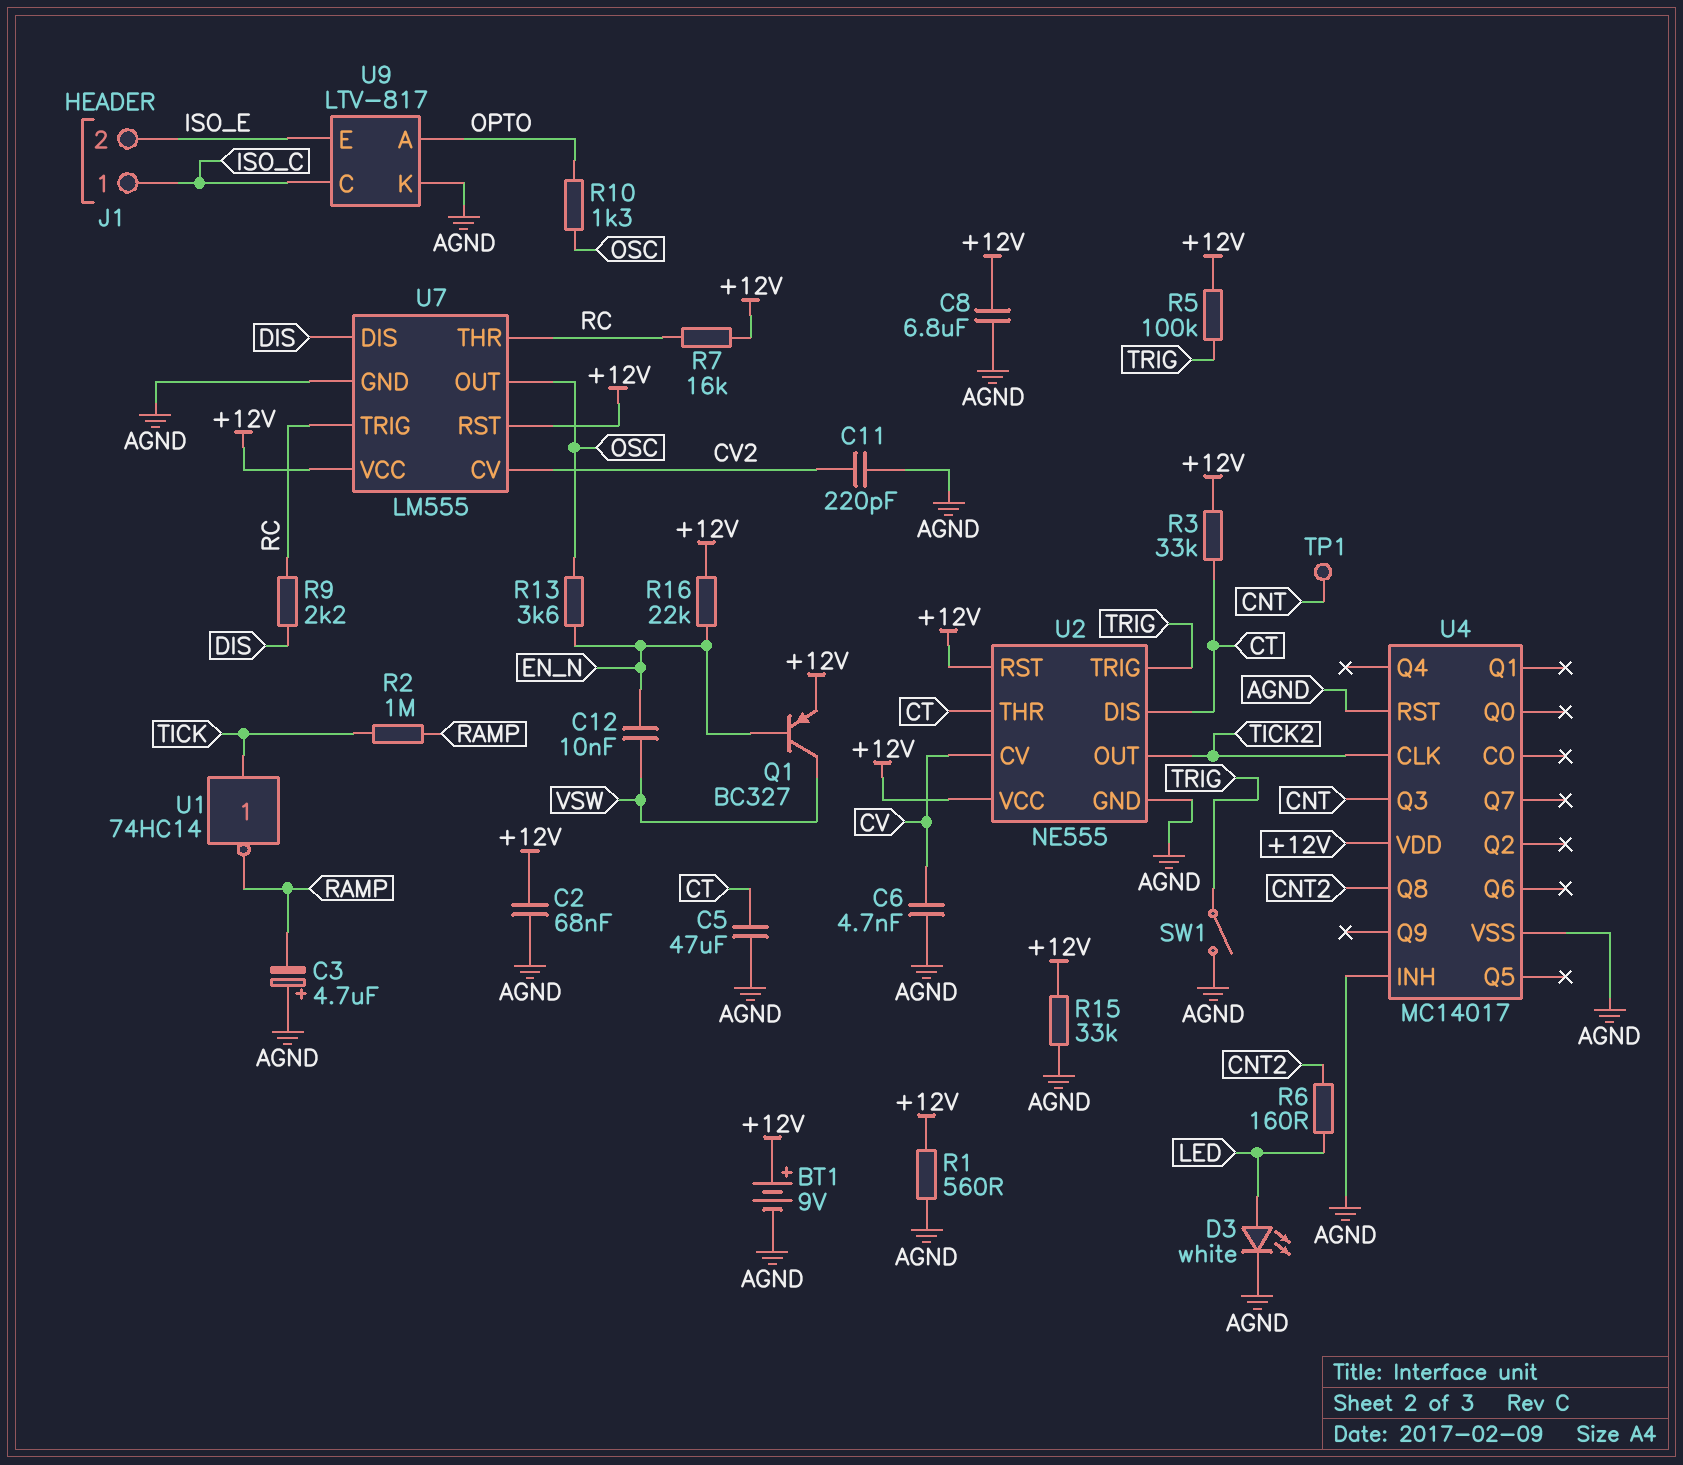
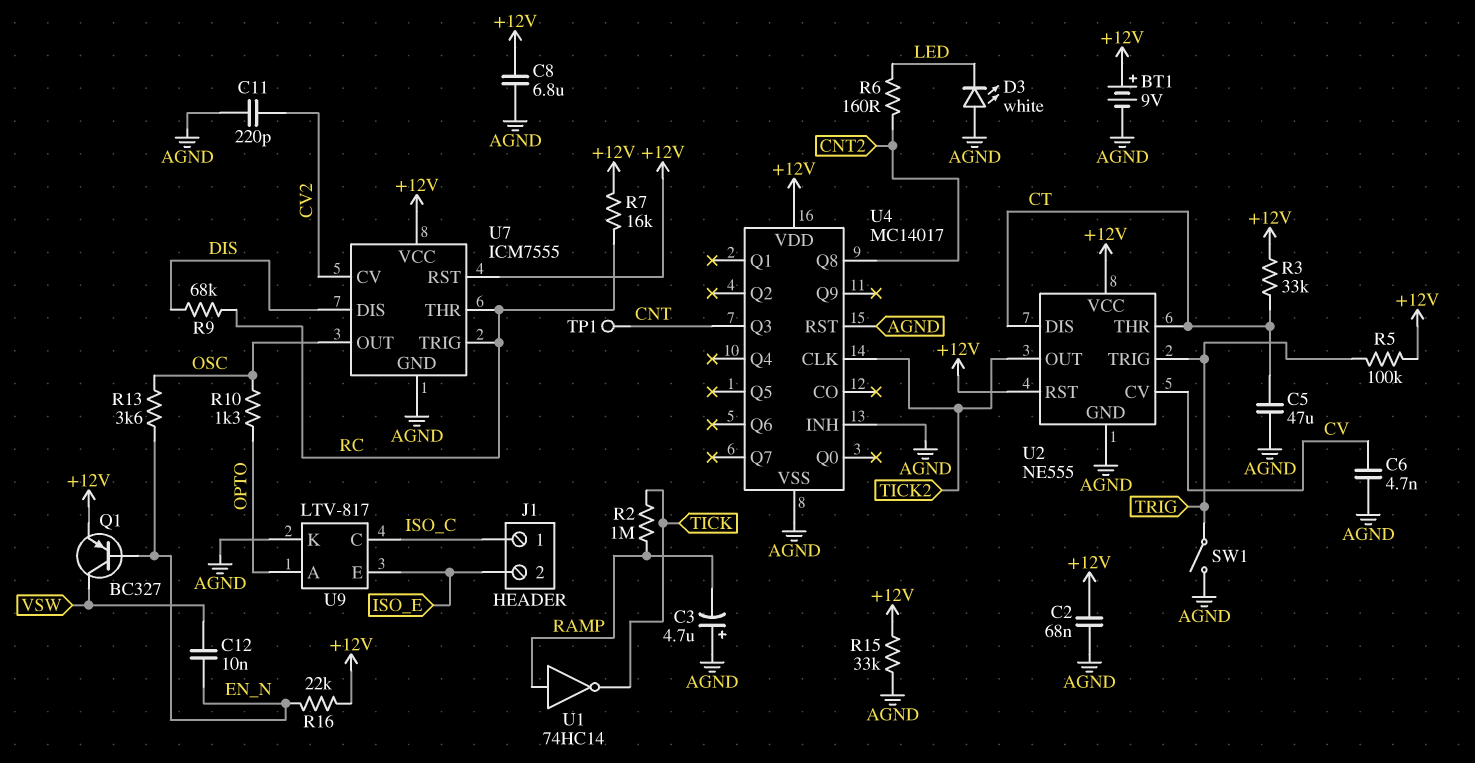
D3: LED white (A LED, K AGND) -> LED white (A AGND, K LED)
R1: 560 (+12V, AGND) -> none
R9: 2.2k (DIS, RC) -> 68k (DIS, RC)
U1: NOT 74HC14 (in TICK, out RAMP) -> NOT 74HC14 (in RAMP, out TICK)
U7: LM555 -> ICM7555

